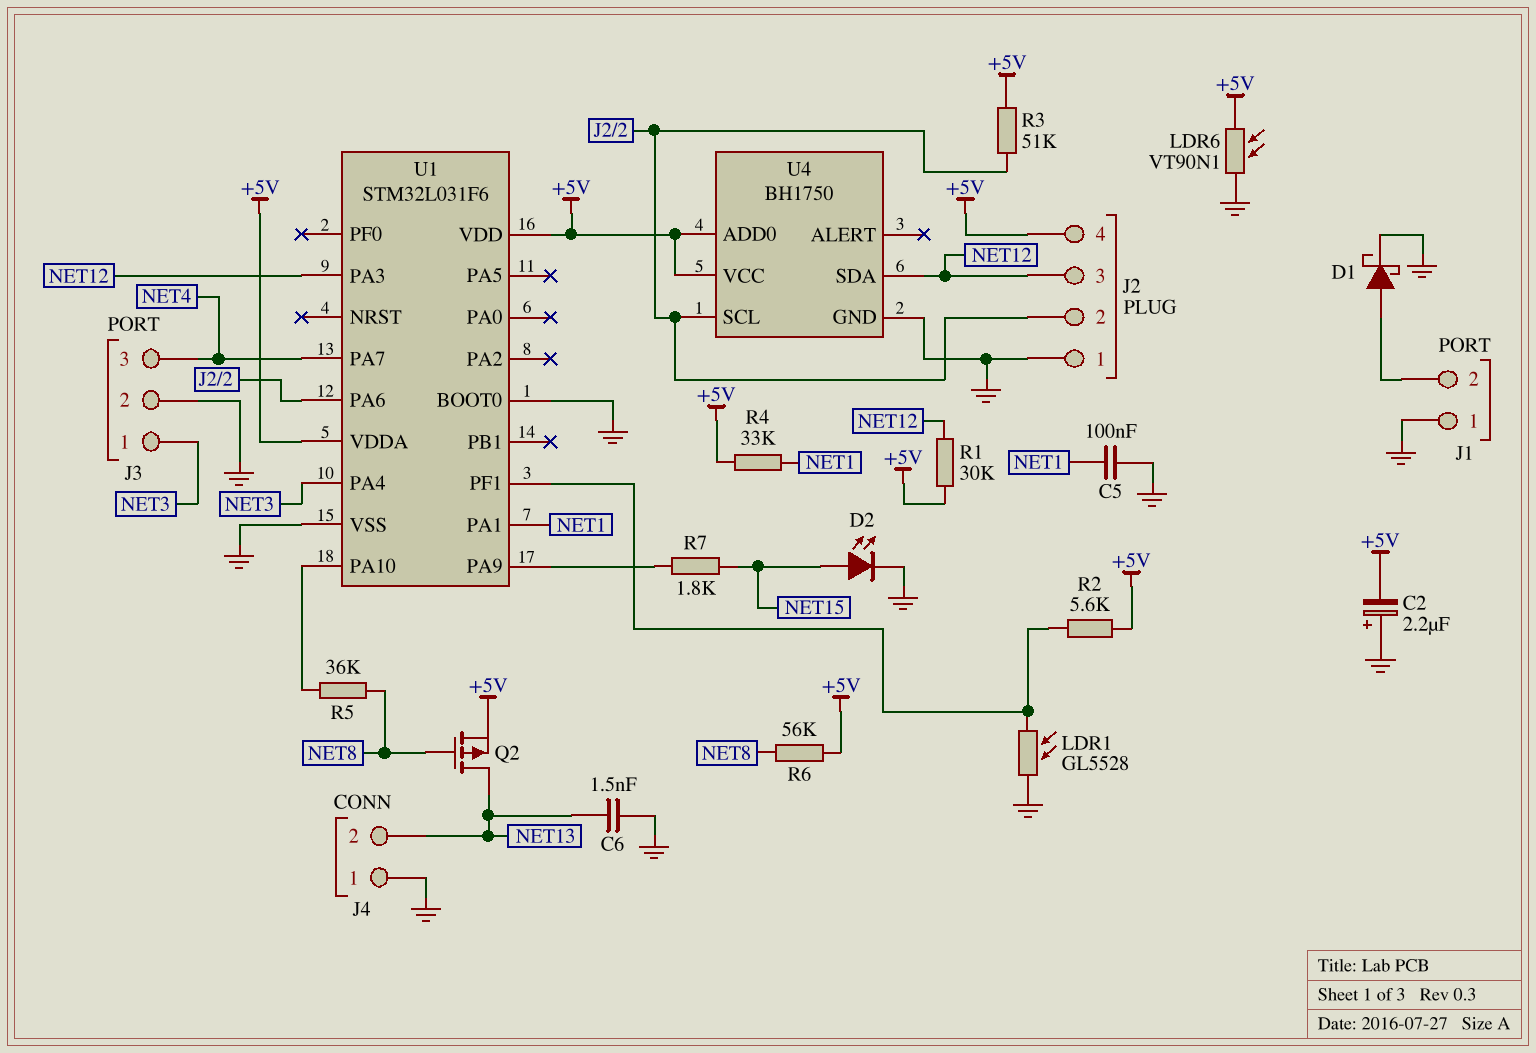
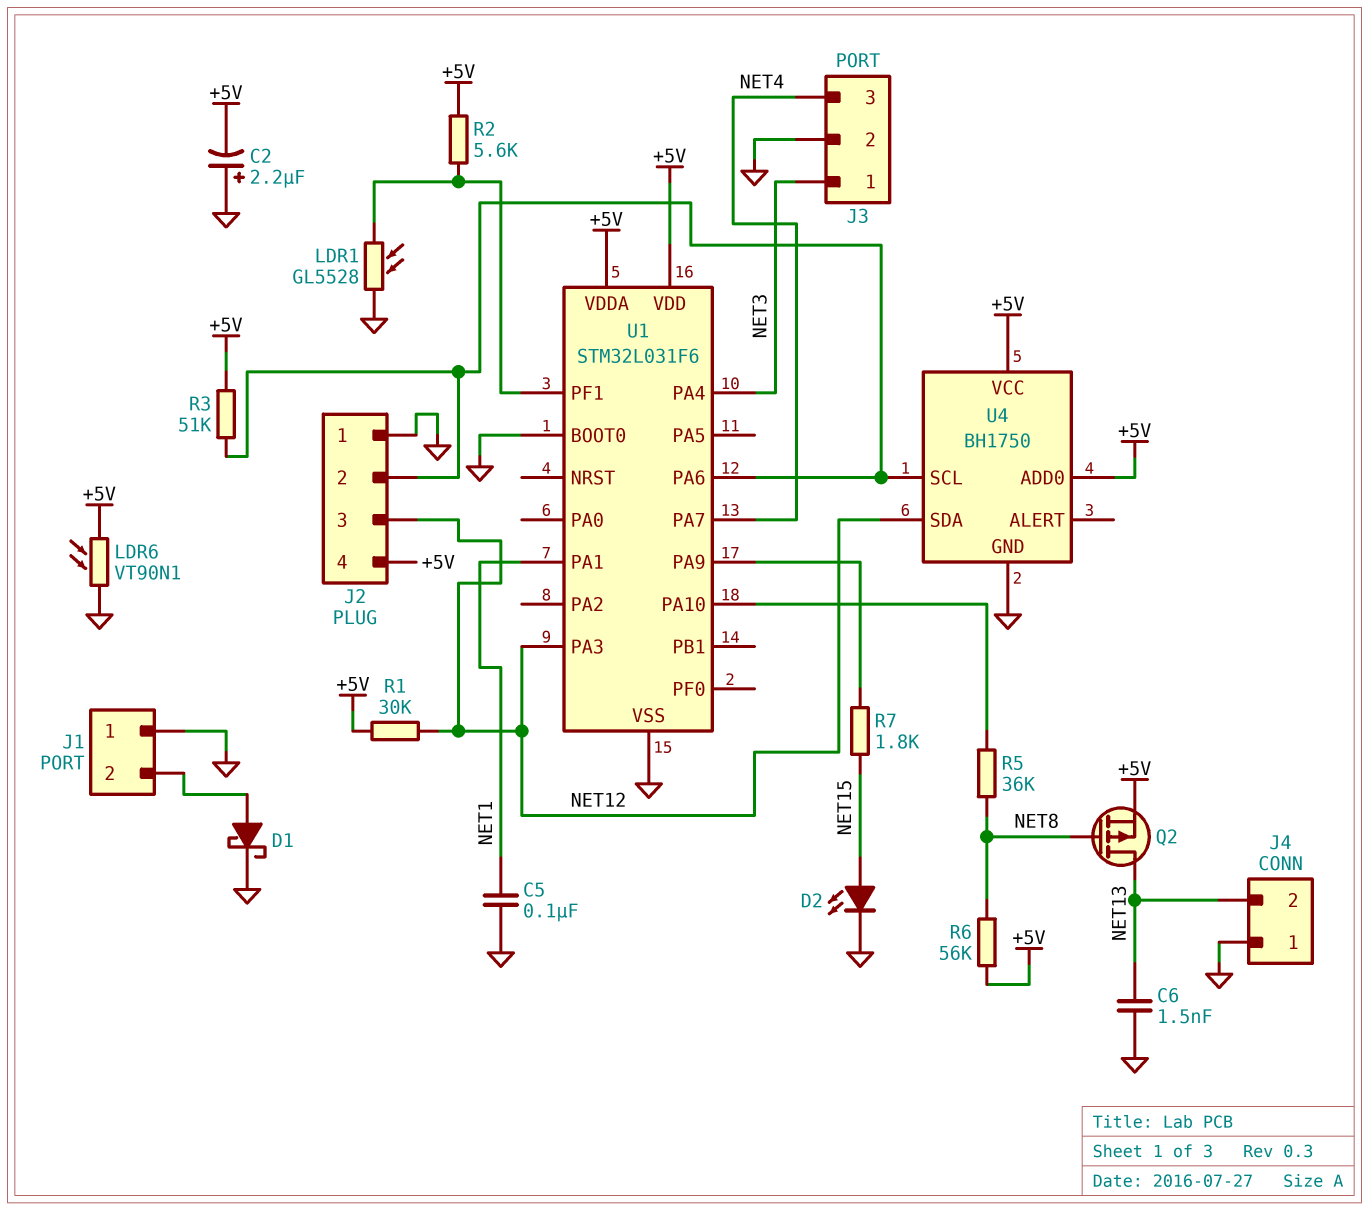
R4: 33k (+5V, NET1) -> none

